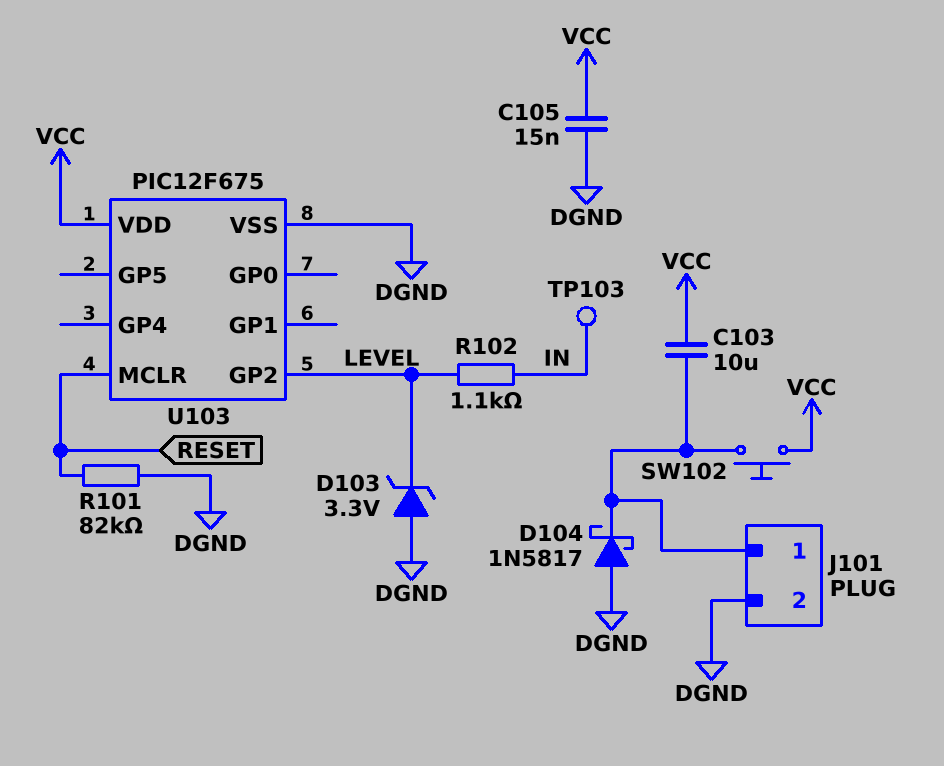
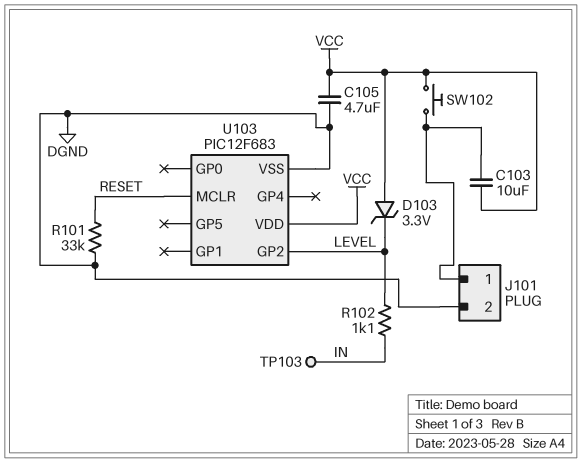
C105: 15nF (DGND, VCC) -> 4.7uF (DGND, VCC)
D103: zener 3.3V (A DGND, K LEVEL) -> zener 3.3V (A VCC, K LEVEL)
D104: schottky 1N5817 (A DGND, K J101/1) -> none
R101: 82k (DGND, RESET) -> 33k (DGND, RESET)
U103: PIC12F675 -> PIC12F683

